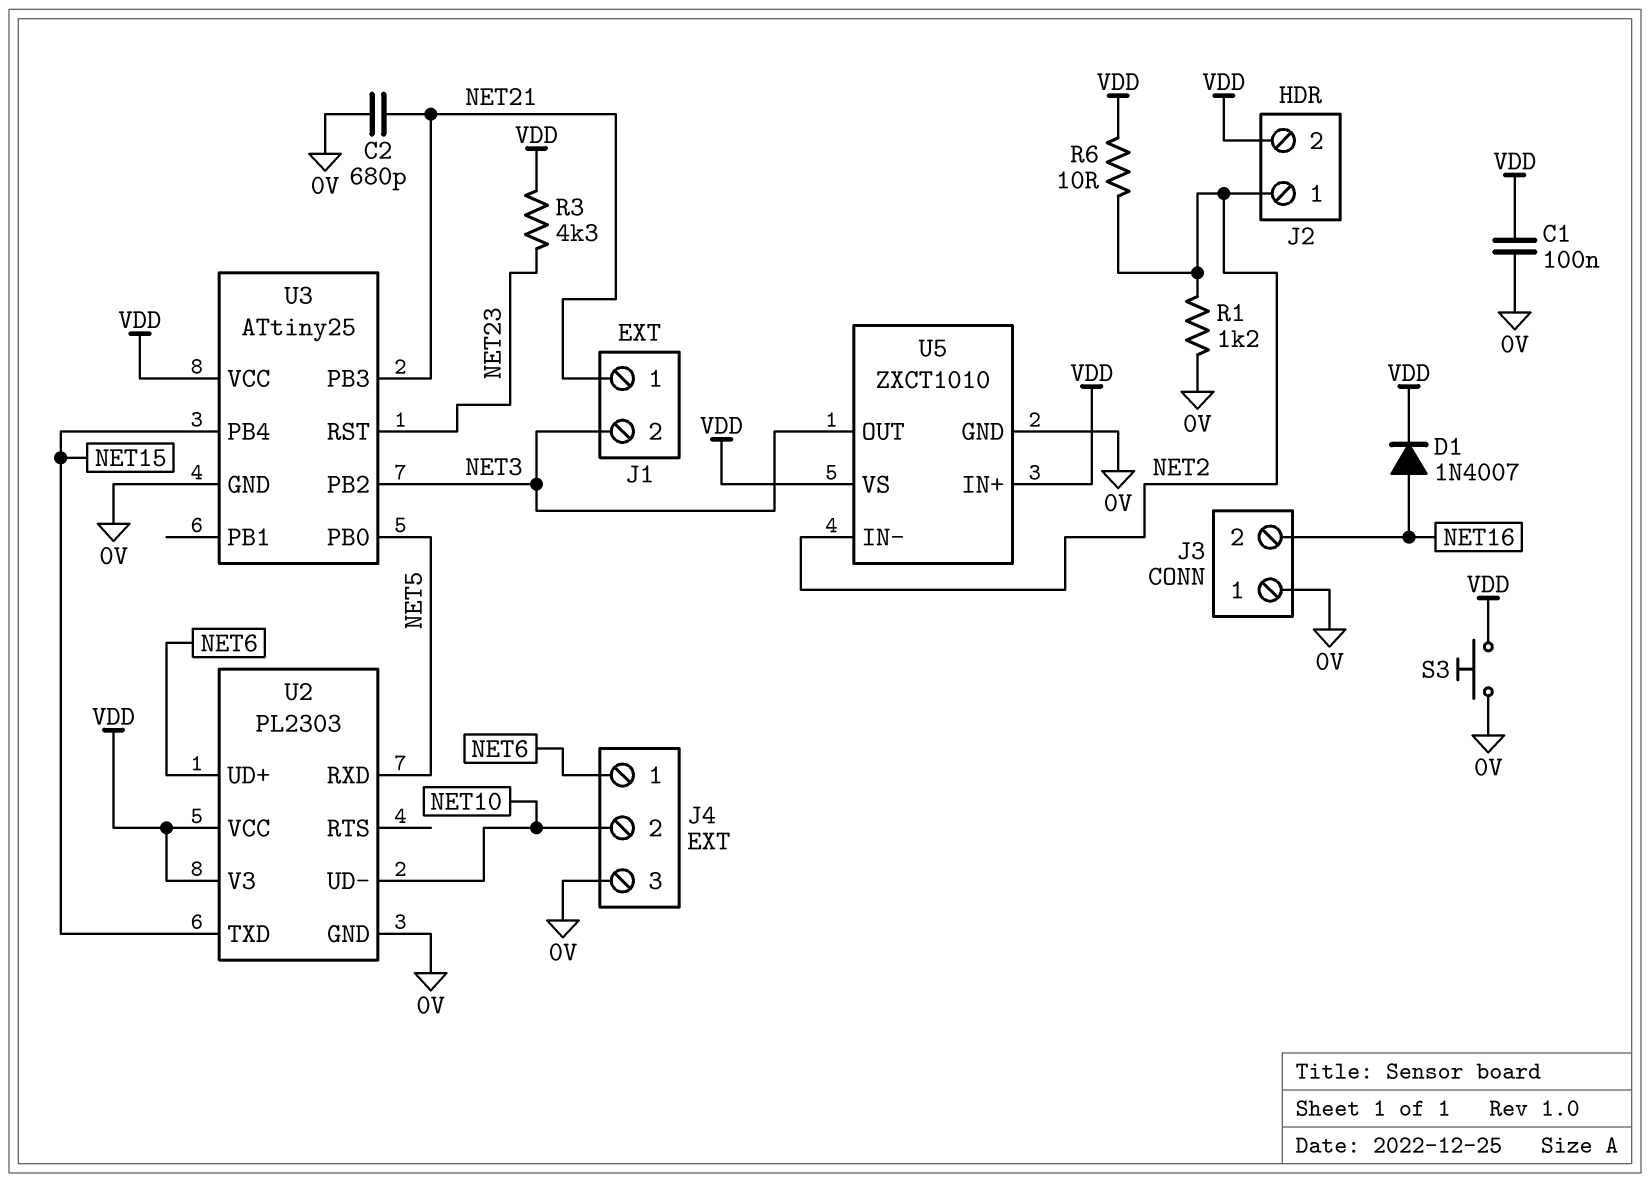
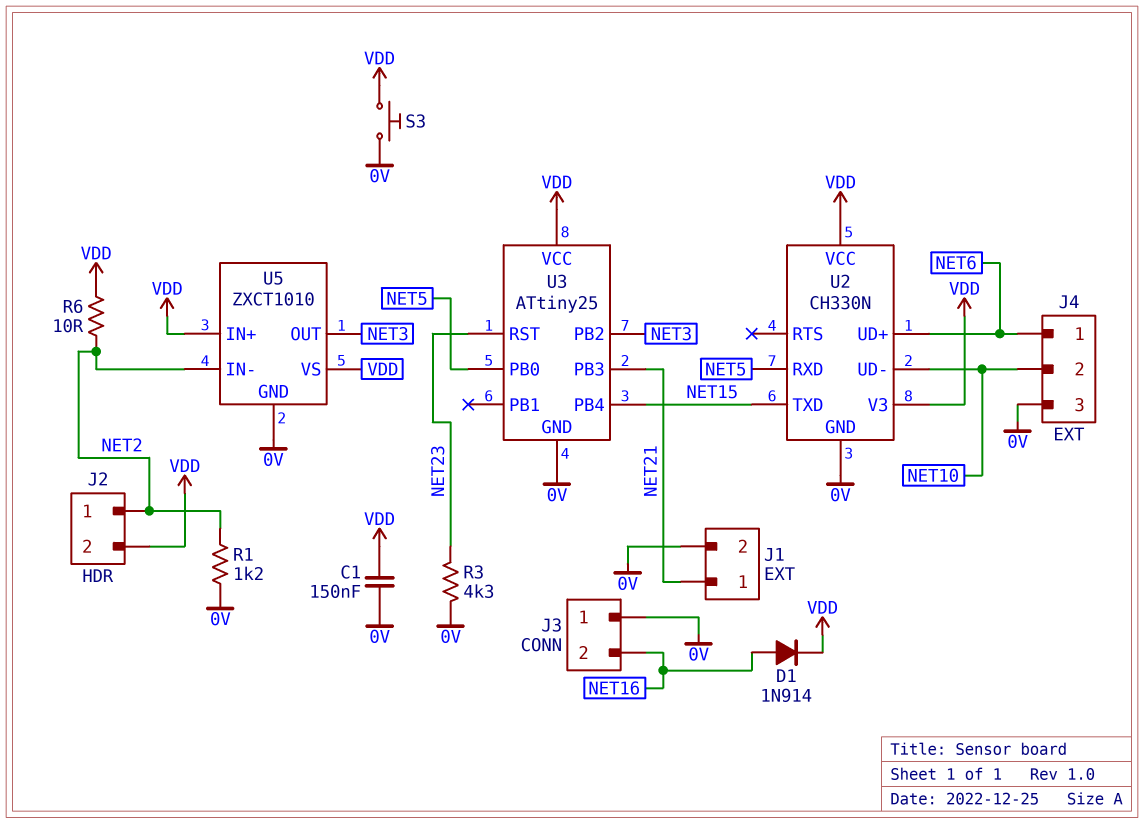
C1: 100nF (0V, VDD) -> 150nF (0V, VDD)
C2: 680pF (0V, NET21) -> none
D1: diode 1N4007 (A NET16, K VDD) -> diode 1N914 (A NET16, K VDD)
J1 pin 2: NET3 -> 0V
R3: 4.3k (NET23, VDD) -> 4.3k (0V, NET23)
U2: PL2303 -> CH330N

